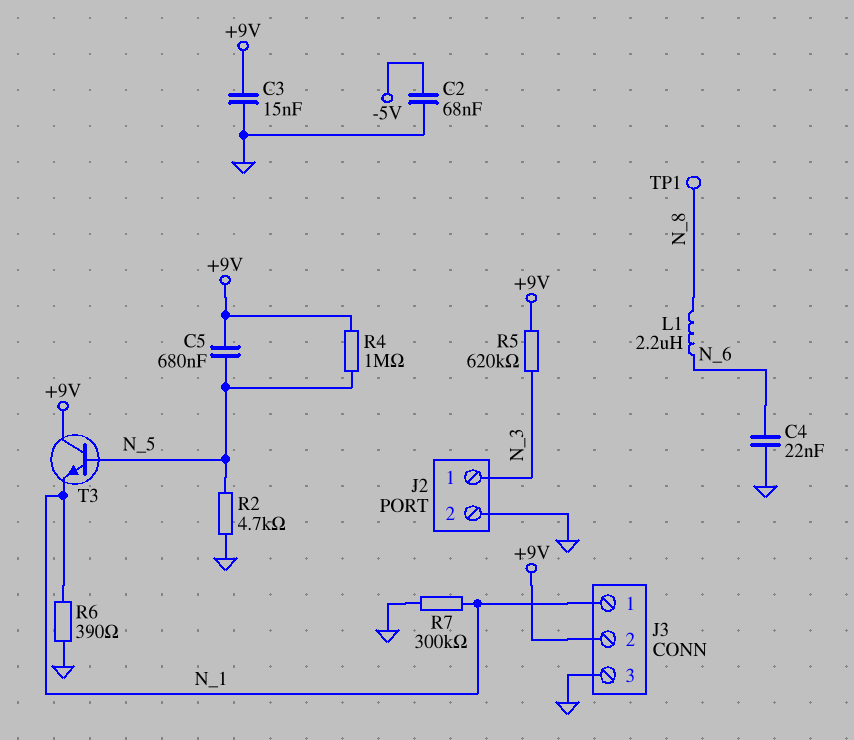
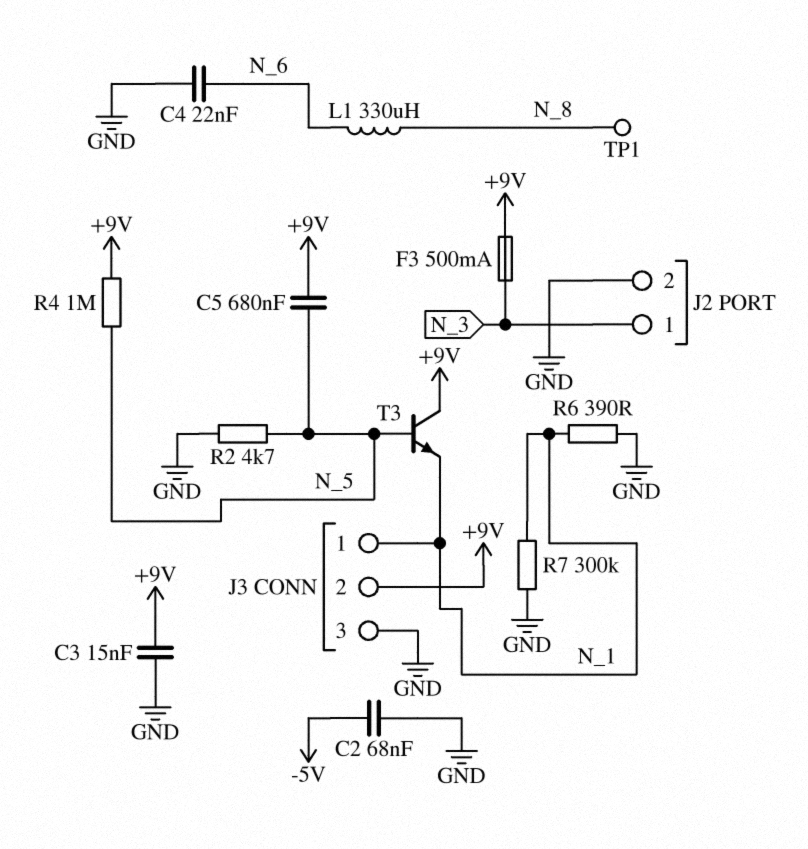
F3: none -> 500mA (+9V, N_3)
L1: 2.2uH (N_6, N_8) -> 330uH (N_6, N_8)
R5: 620k (+9V, N_3) -> none

